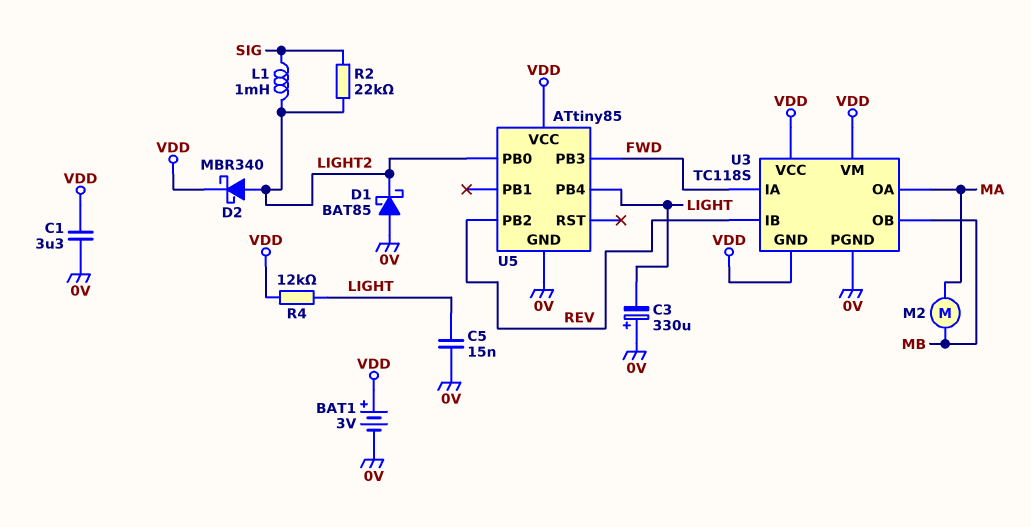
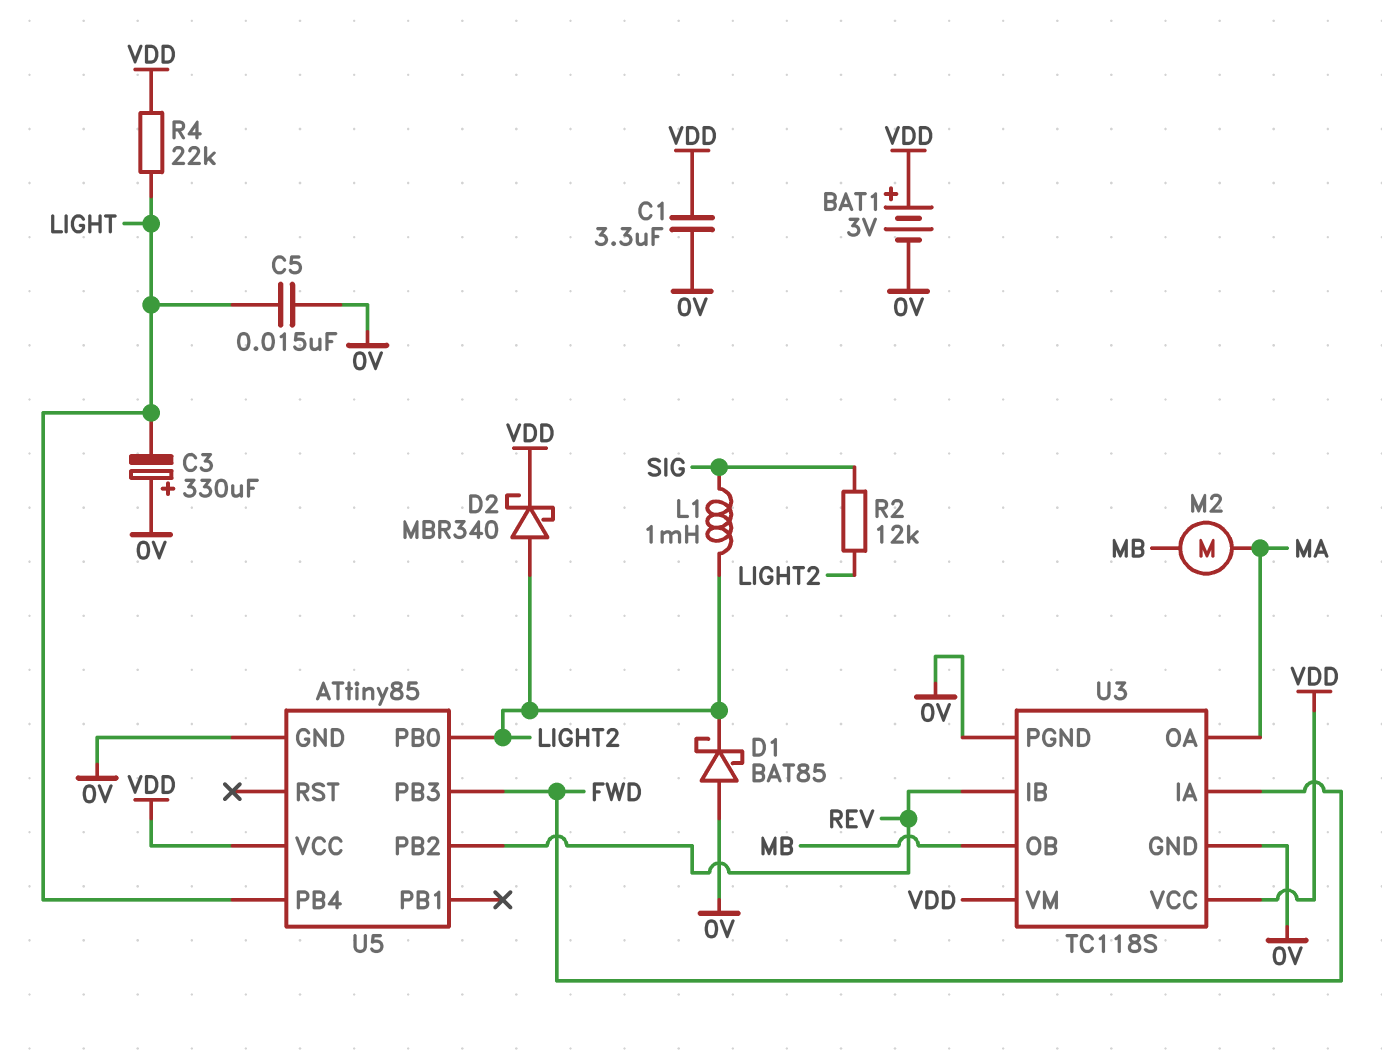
R2: 22k (LIGHT2, SIG) -> 12k (LIGHT2, SIG)
R4: 12k (LIGHT, VDD) -> 22k (LIGHT, VDD)
U3 pin GND: VDD -> 0V

